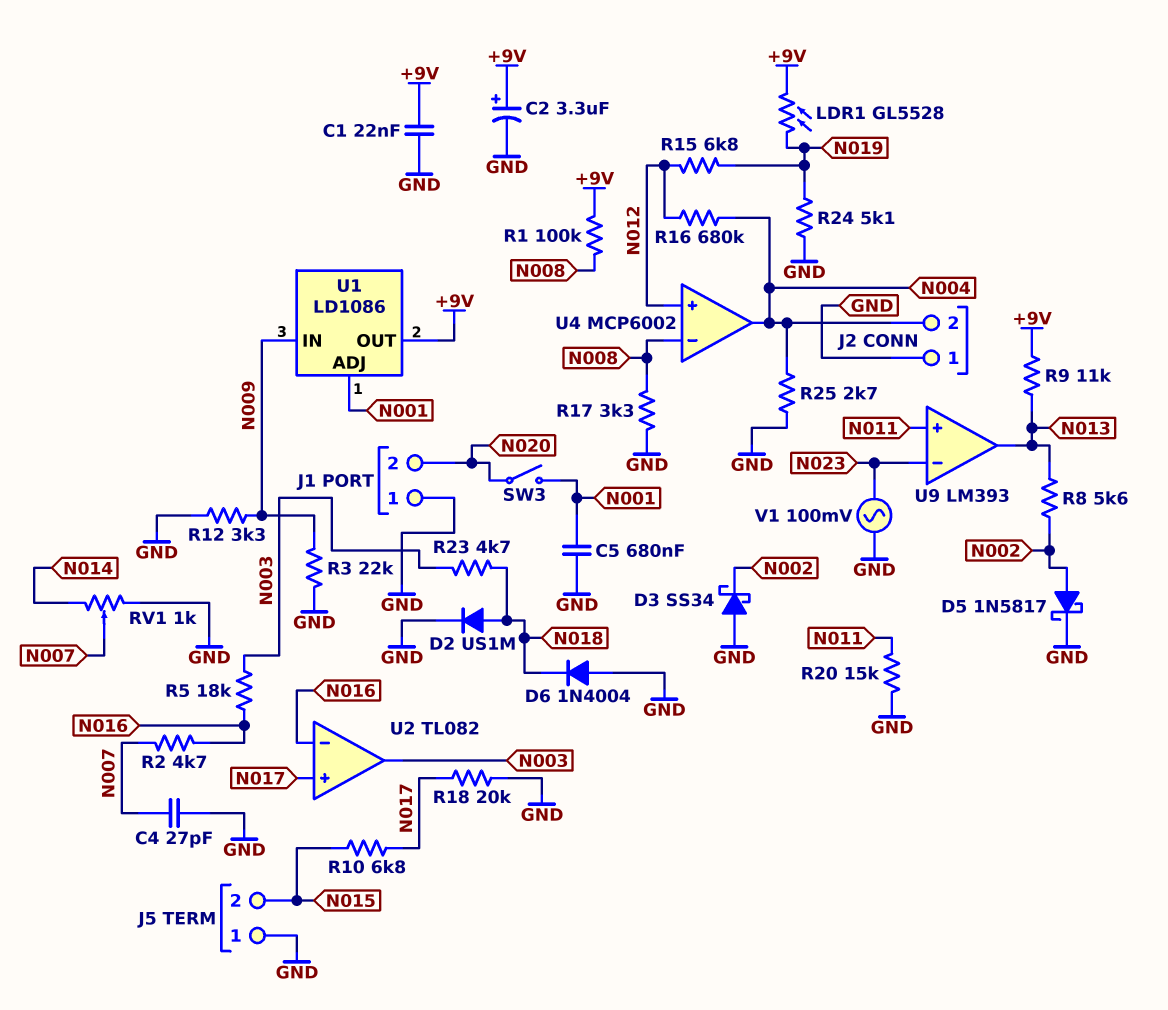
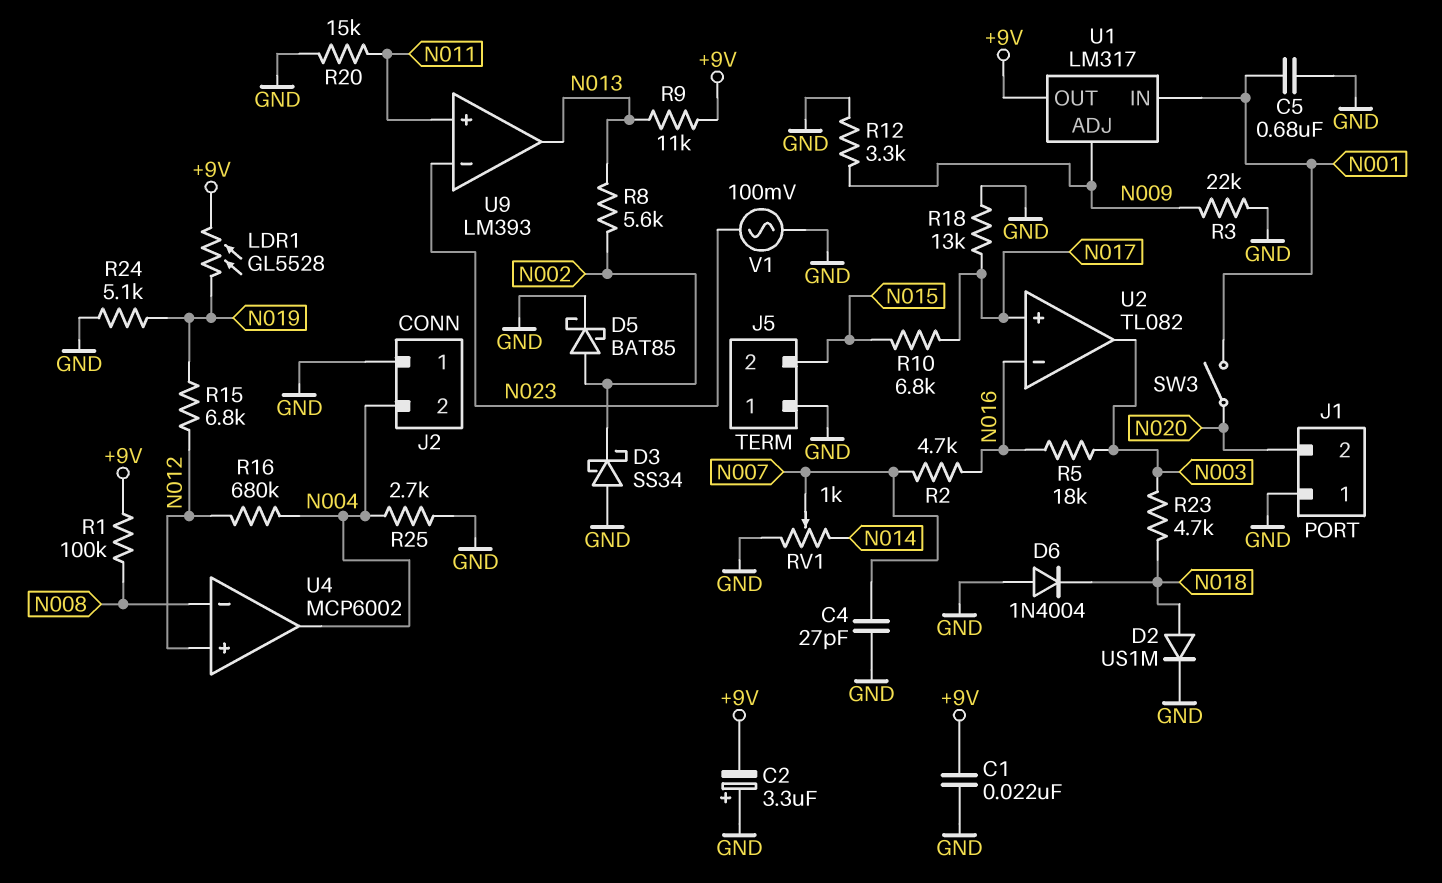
C2: 3.3uF (plus +9V, minus GND) -> 3.3uF (plus GND, minus +9V)
D5: schottky 1N5817 (A N002, K GND) -> schottky BAT85 (A N002, K GND)
R17: 3.3k (GND, N008) -> none
R18: 20k (GND, N017) -> 13k (GND, N017)
U1: LD1086 -> LM317
U1 pin ADJ: N001 -> N009
U1 pin IN: N009 -> N001

